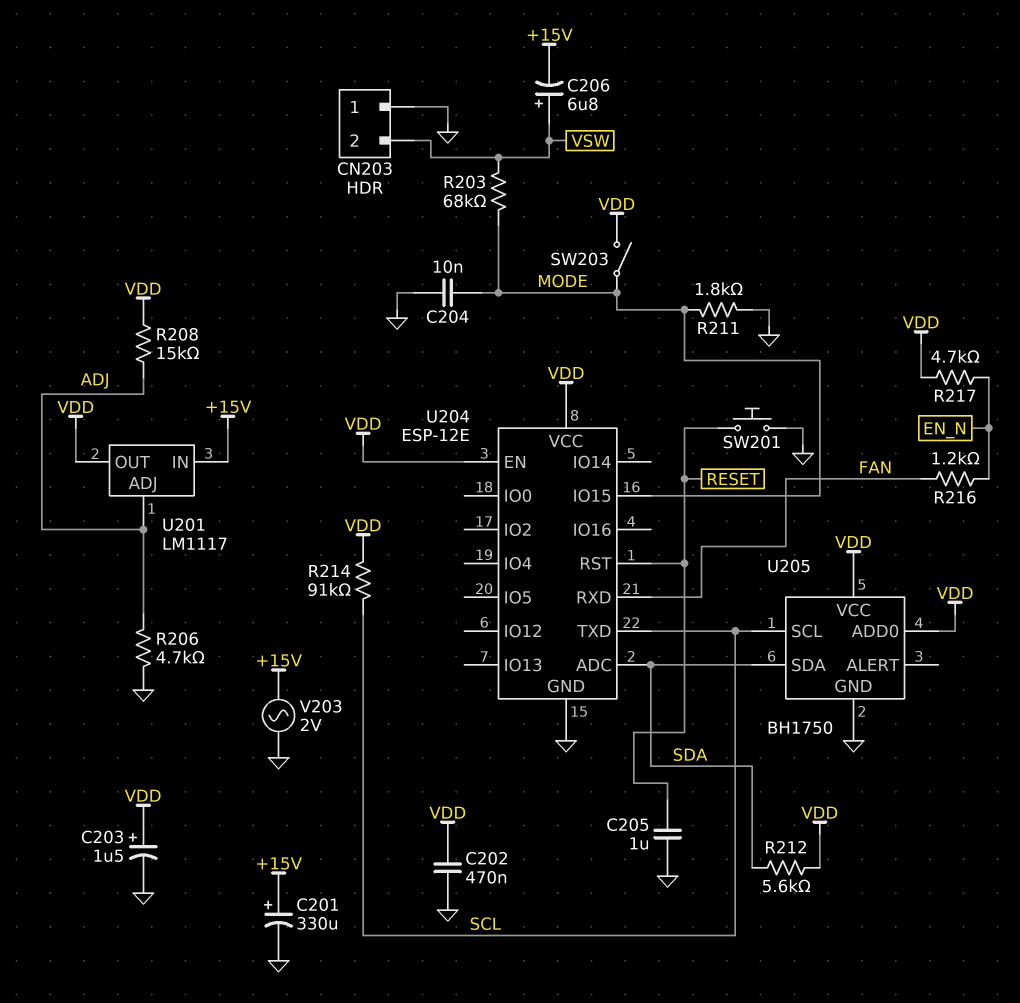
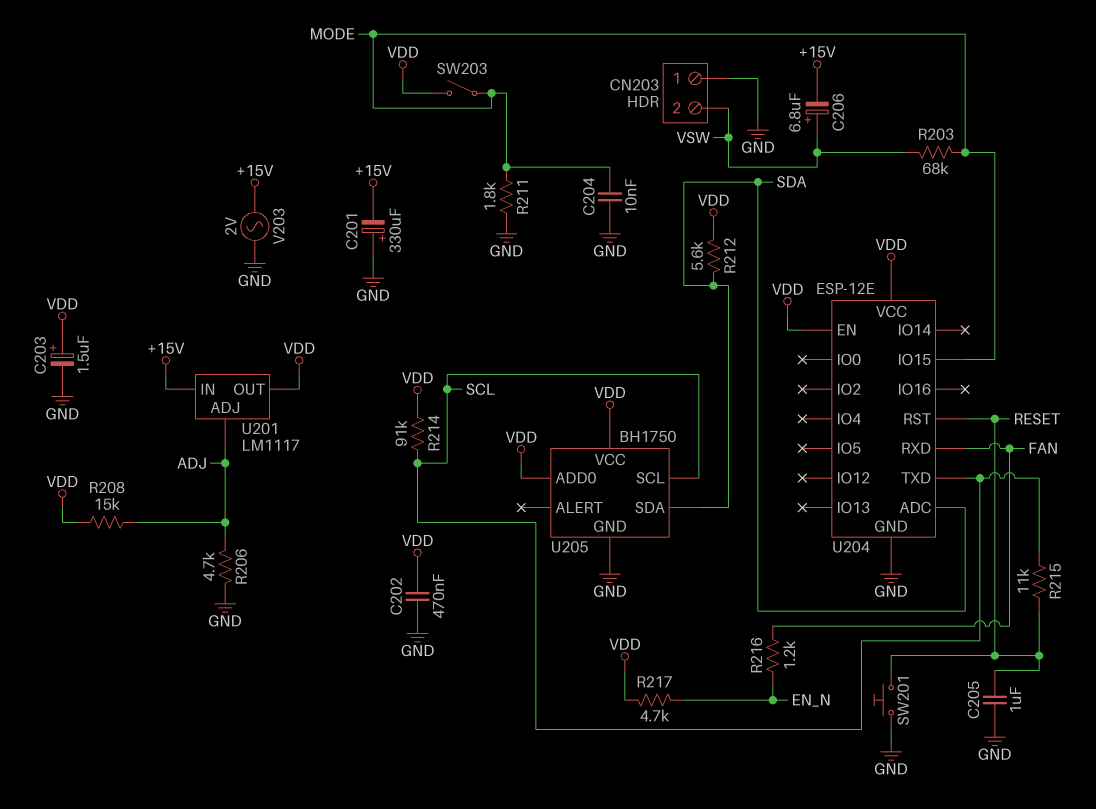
C201: 330uF (plus +15V, minus GND) -> 330uF (plus GND, minus +15V)
R215: none -> 11k (RESET, SCL)

